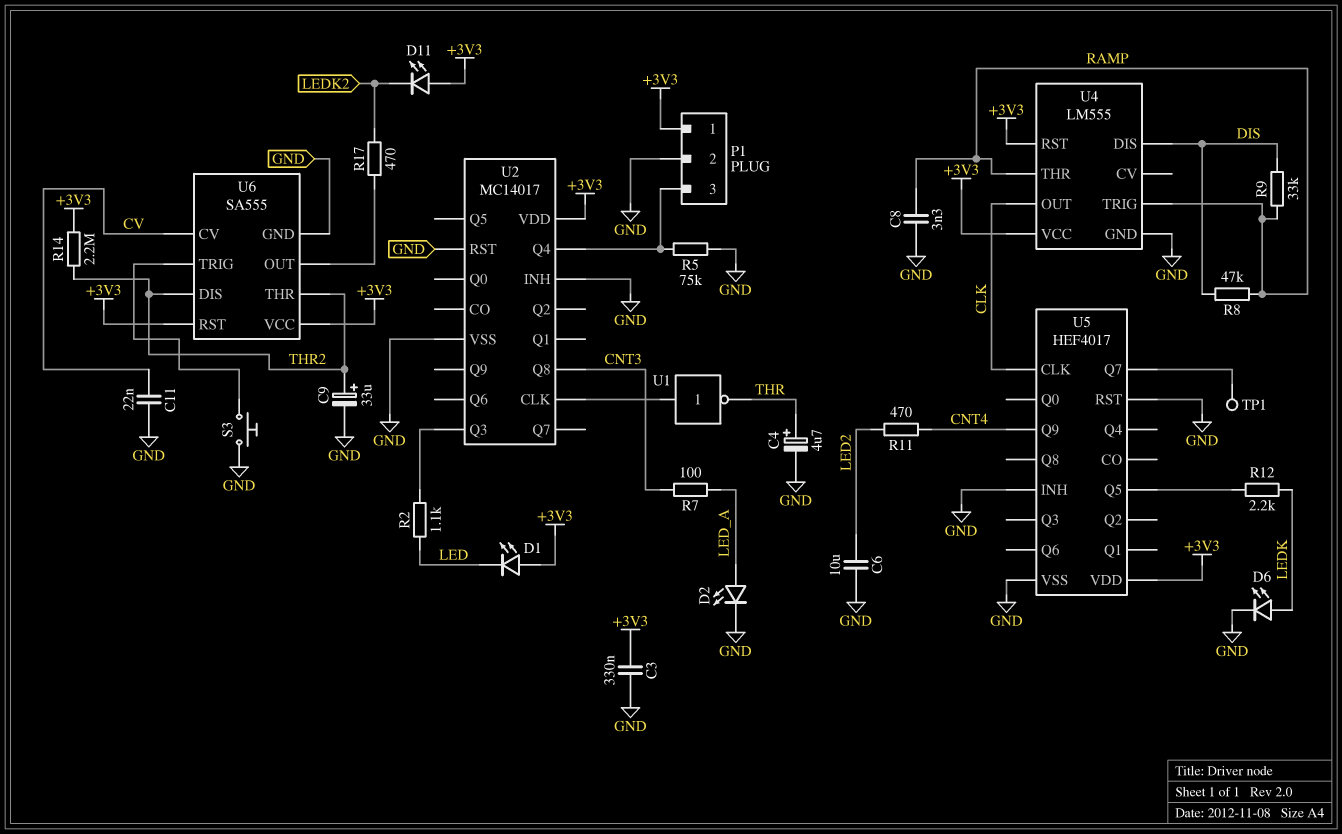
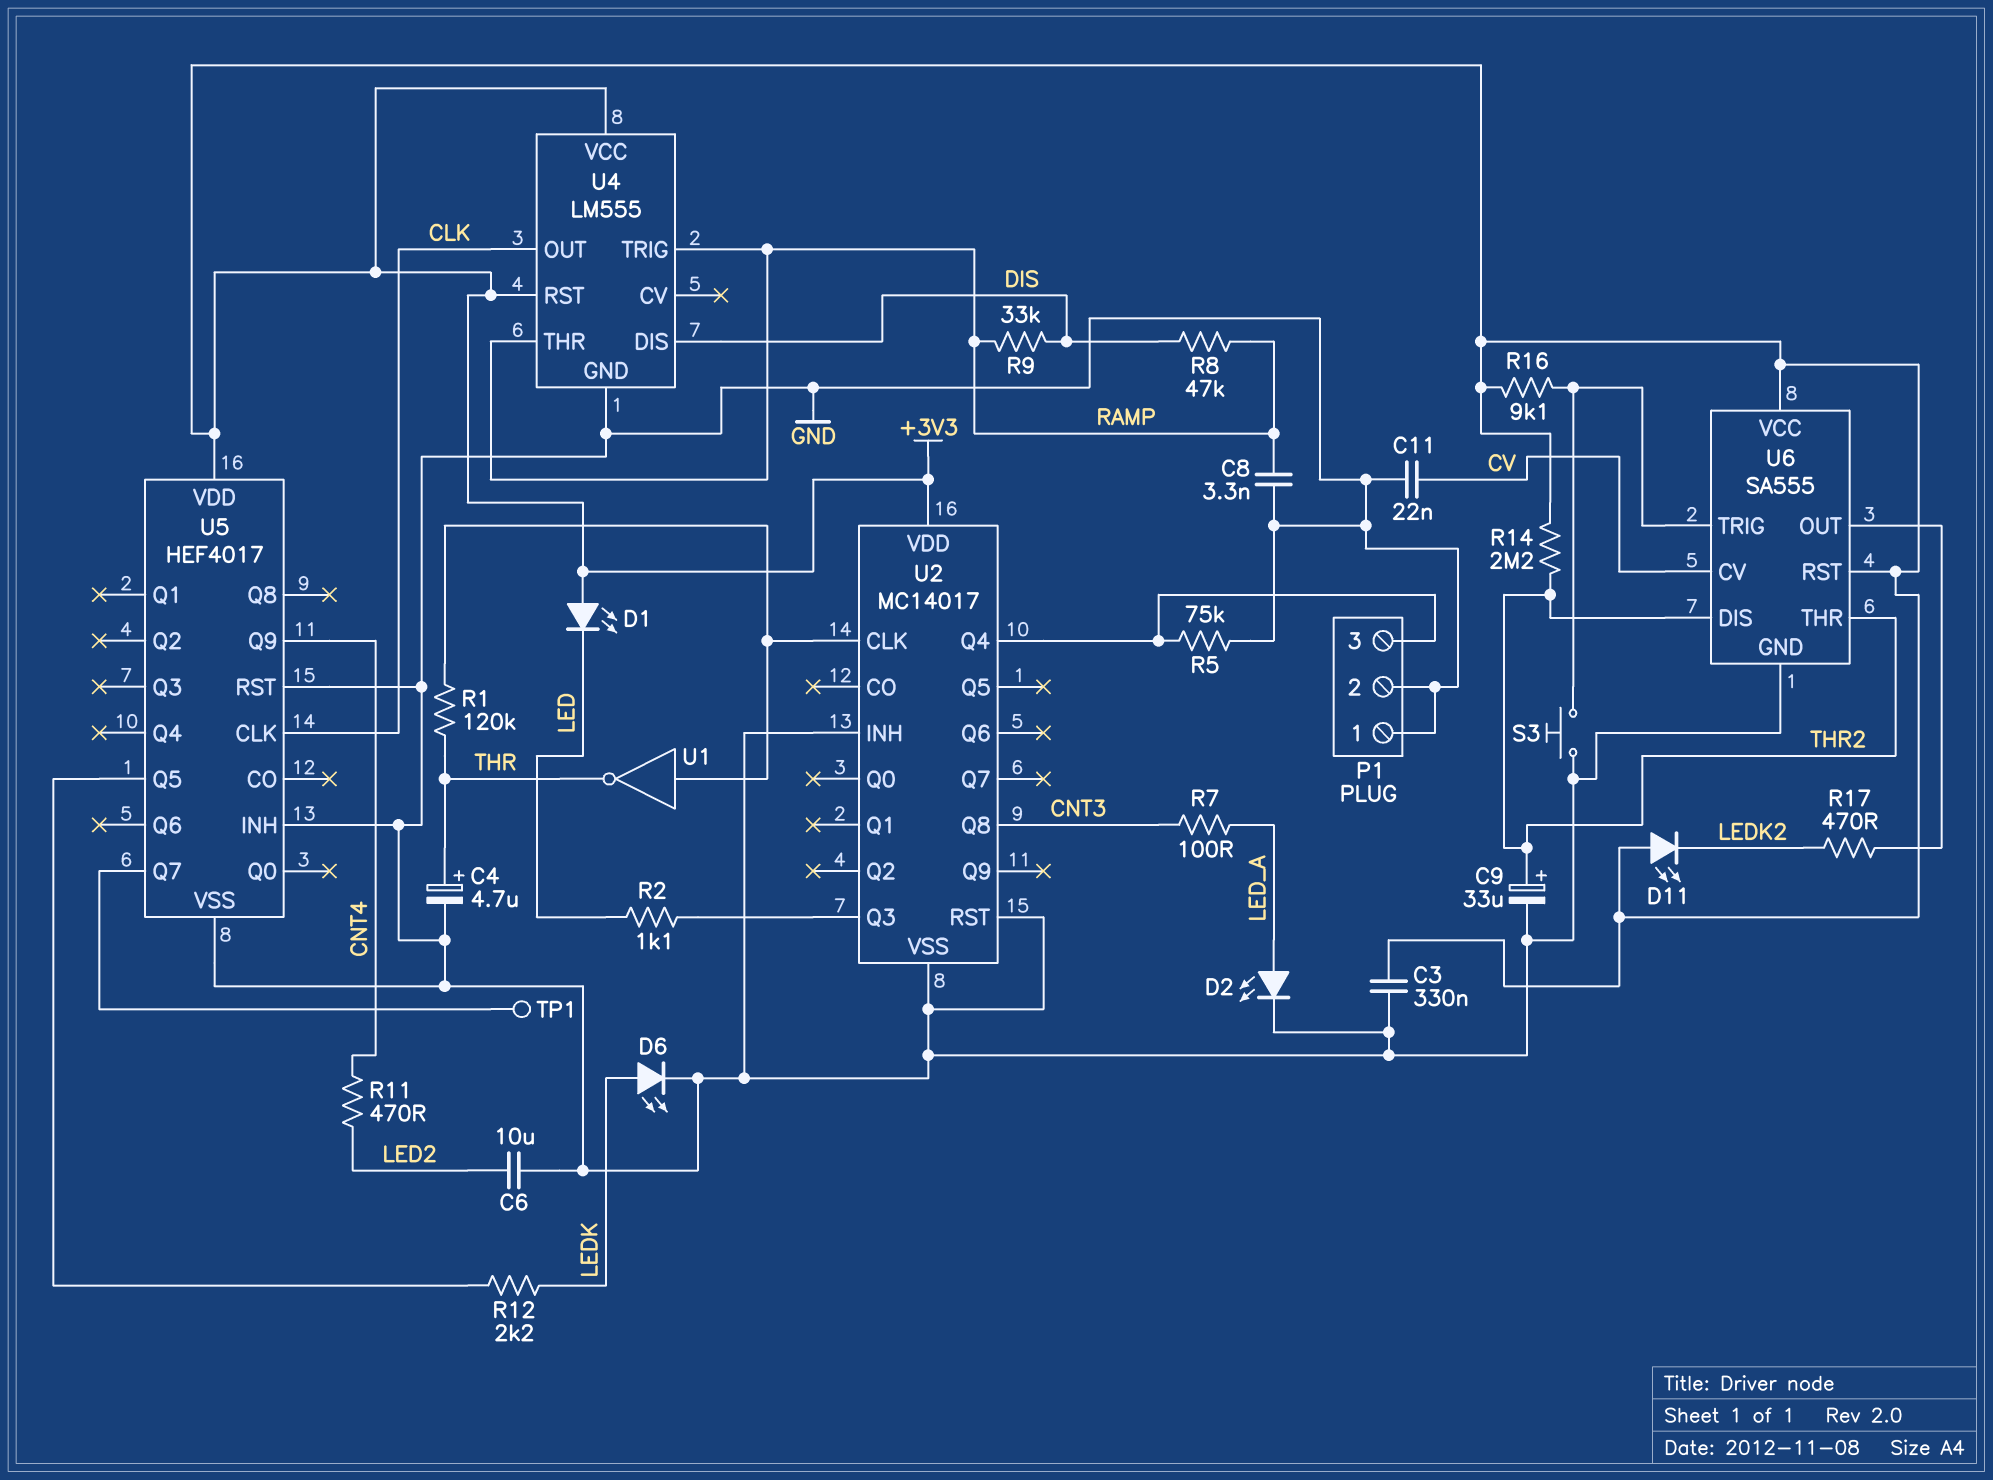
P1 pin 1: +3V3 -> GND
R1: none -> 120k (THR, U2/CLK)
R16: none -> 9.1k (+3V3, U6/TRIG)

